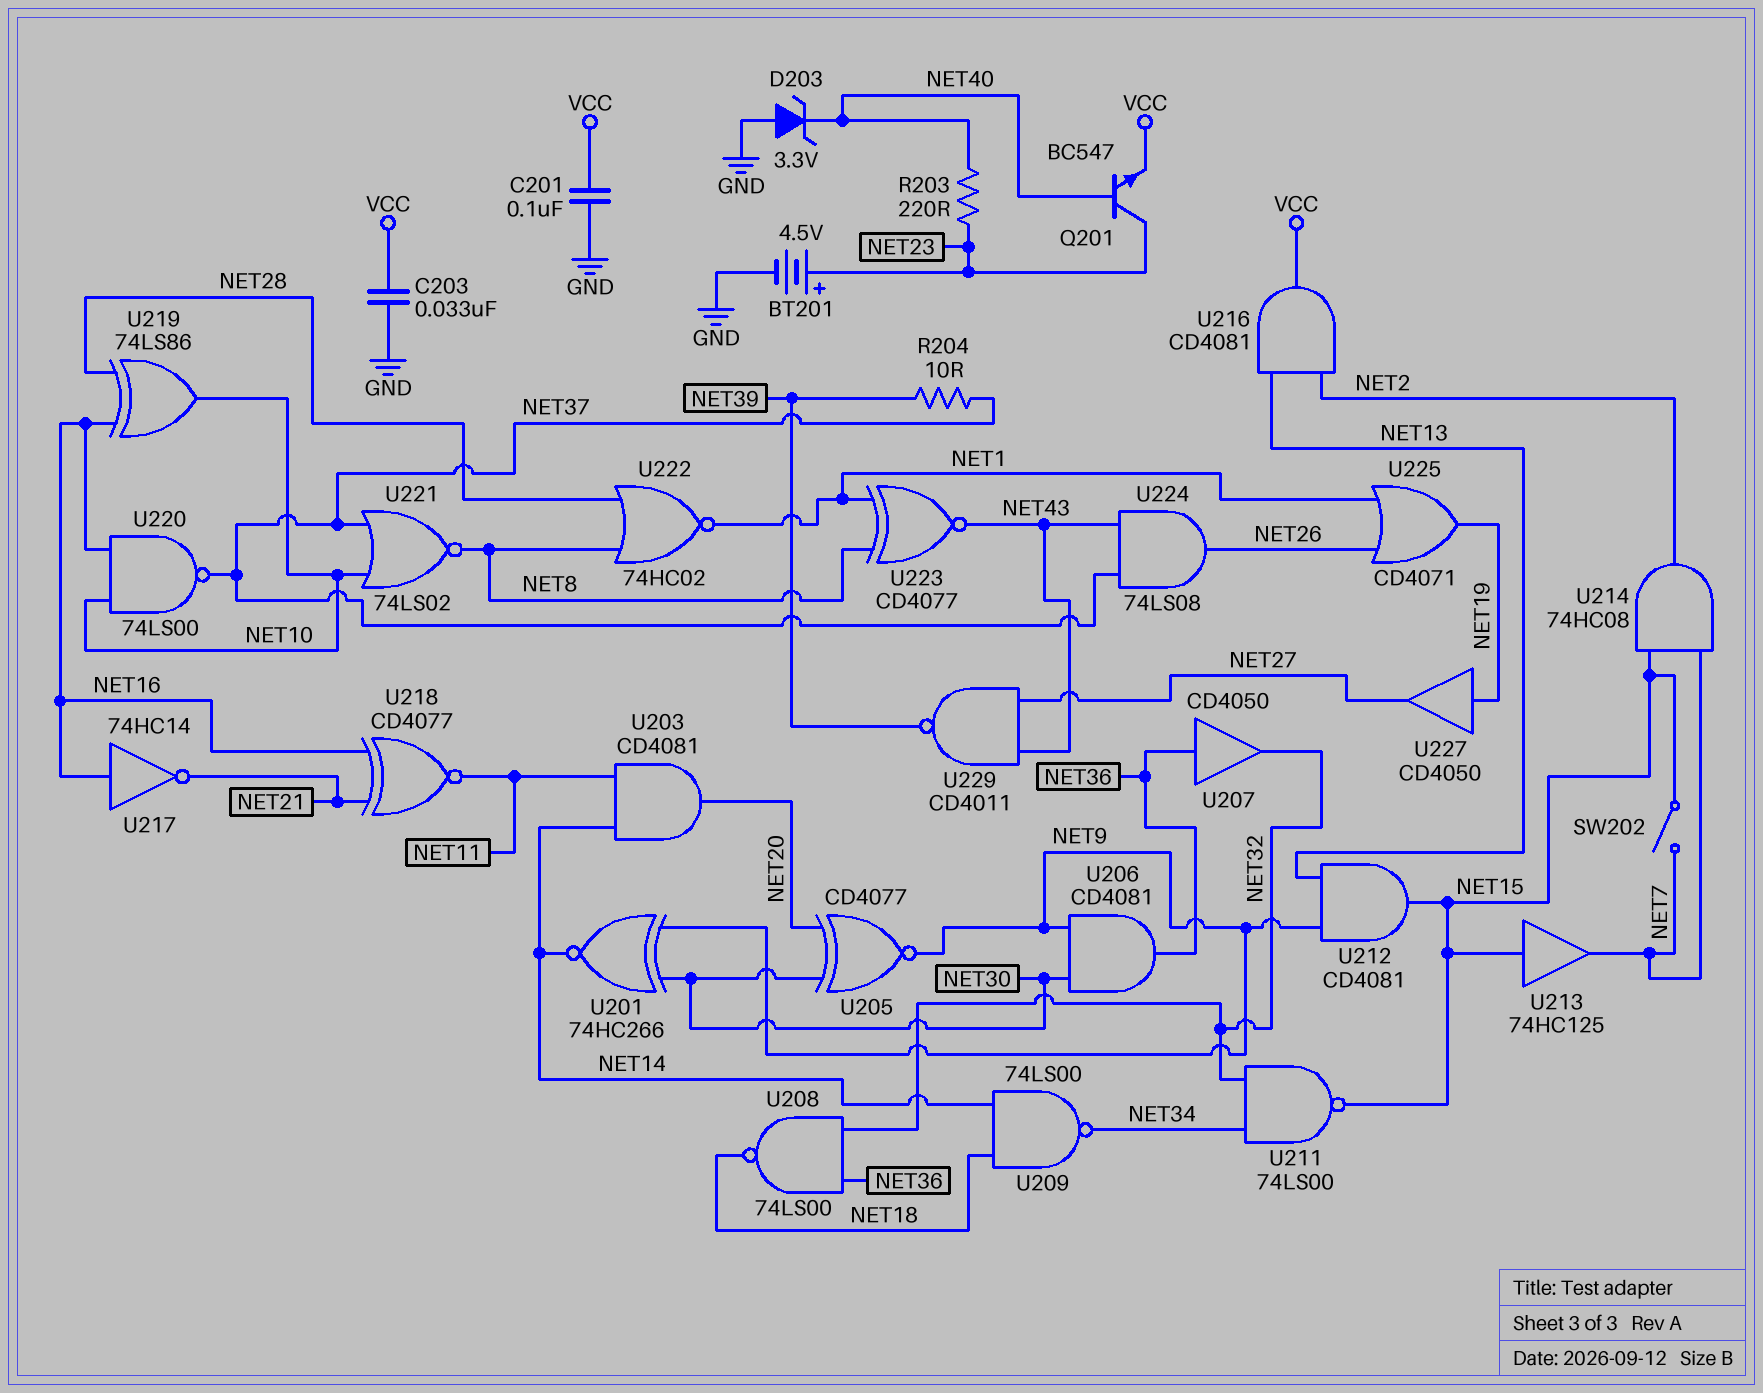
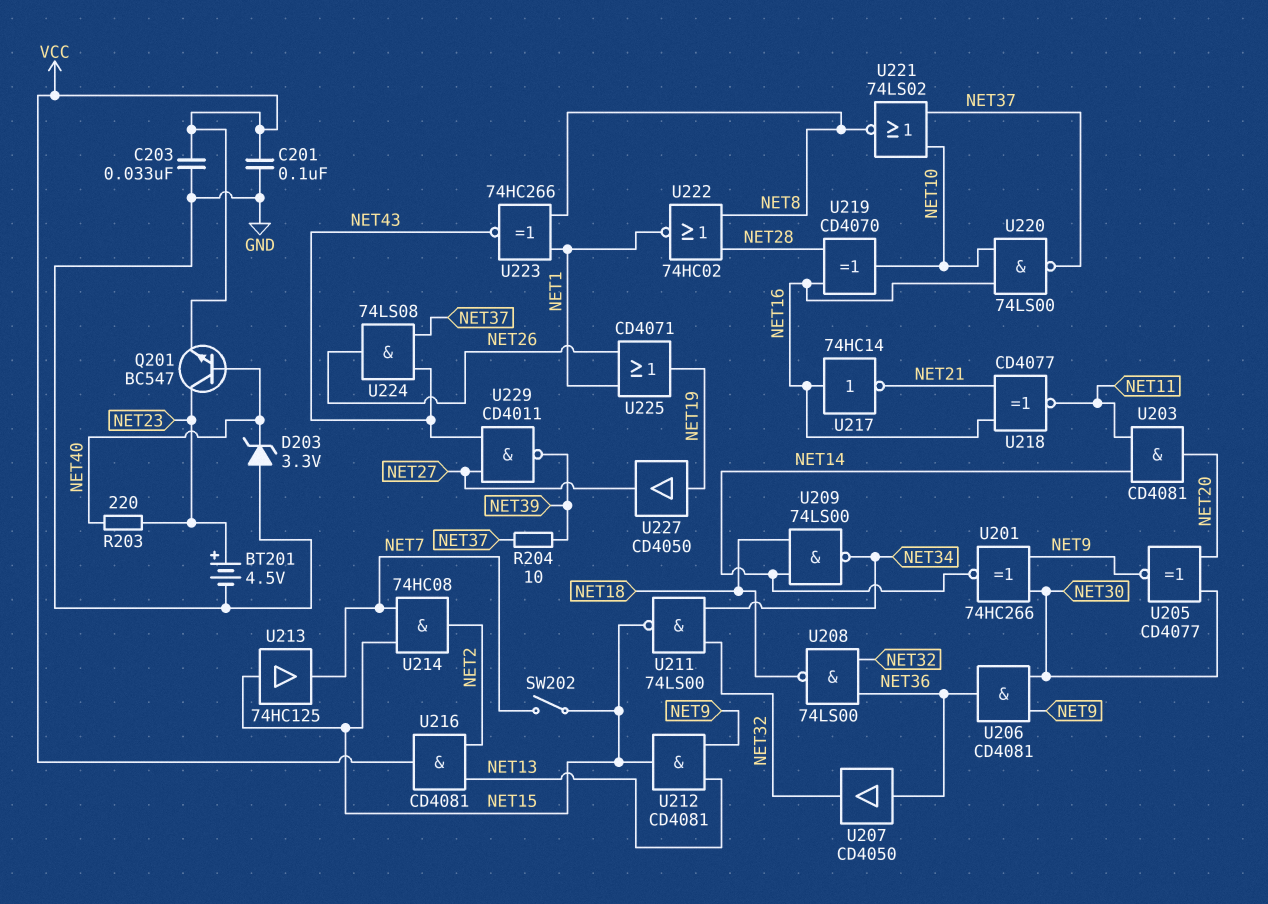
U219: XOR 74LS86 (in NET16, in NET28, out NET10) -> XOR CD4070 (in NET16, in NET28, out NET10)
U223: XNOR CD4077 (in NET1, in NET8, out NET43) -> XNOR 74HC266 (in NET1, in NET8, out NET43)

